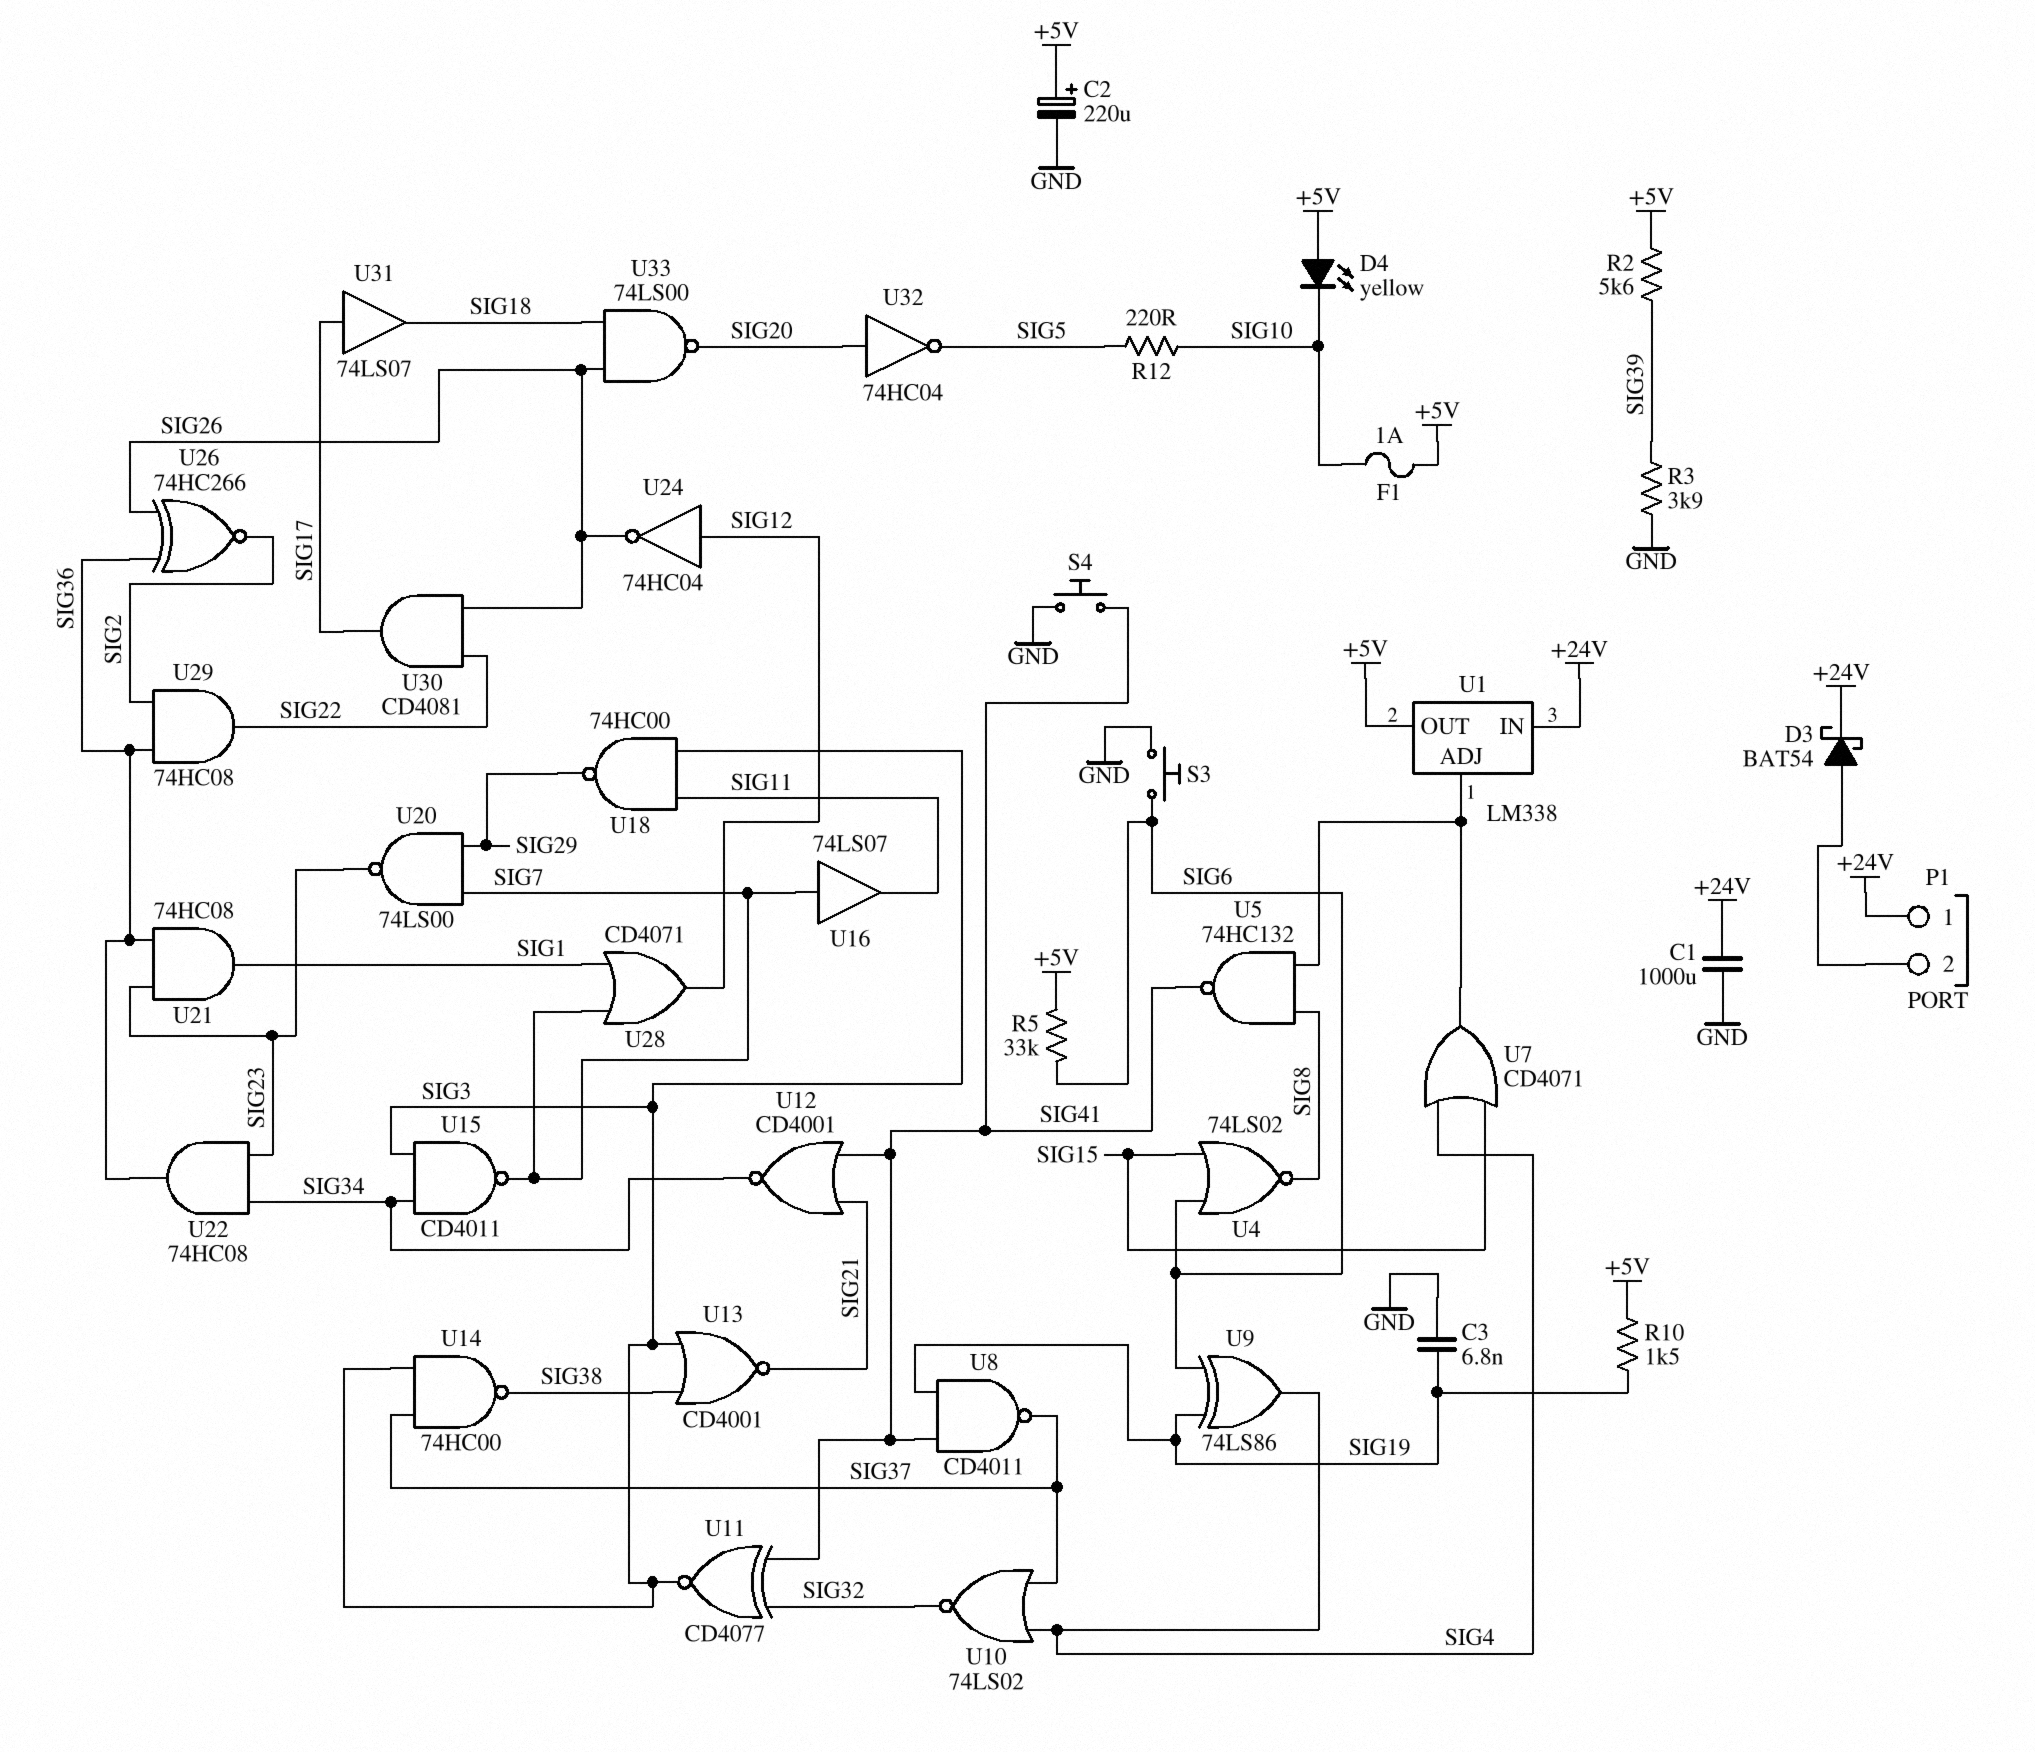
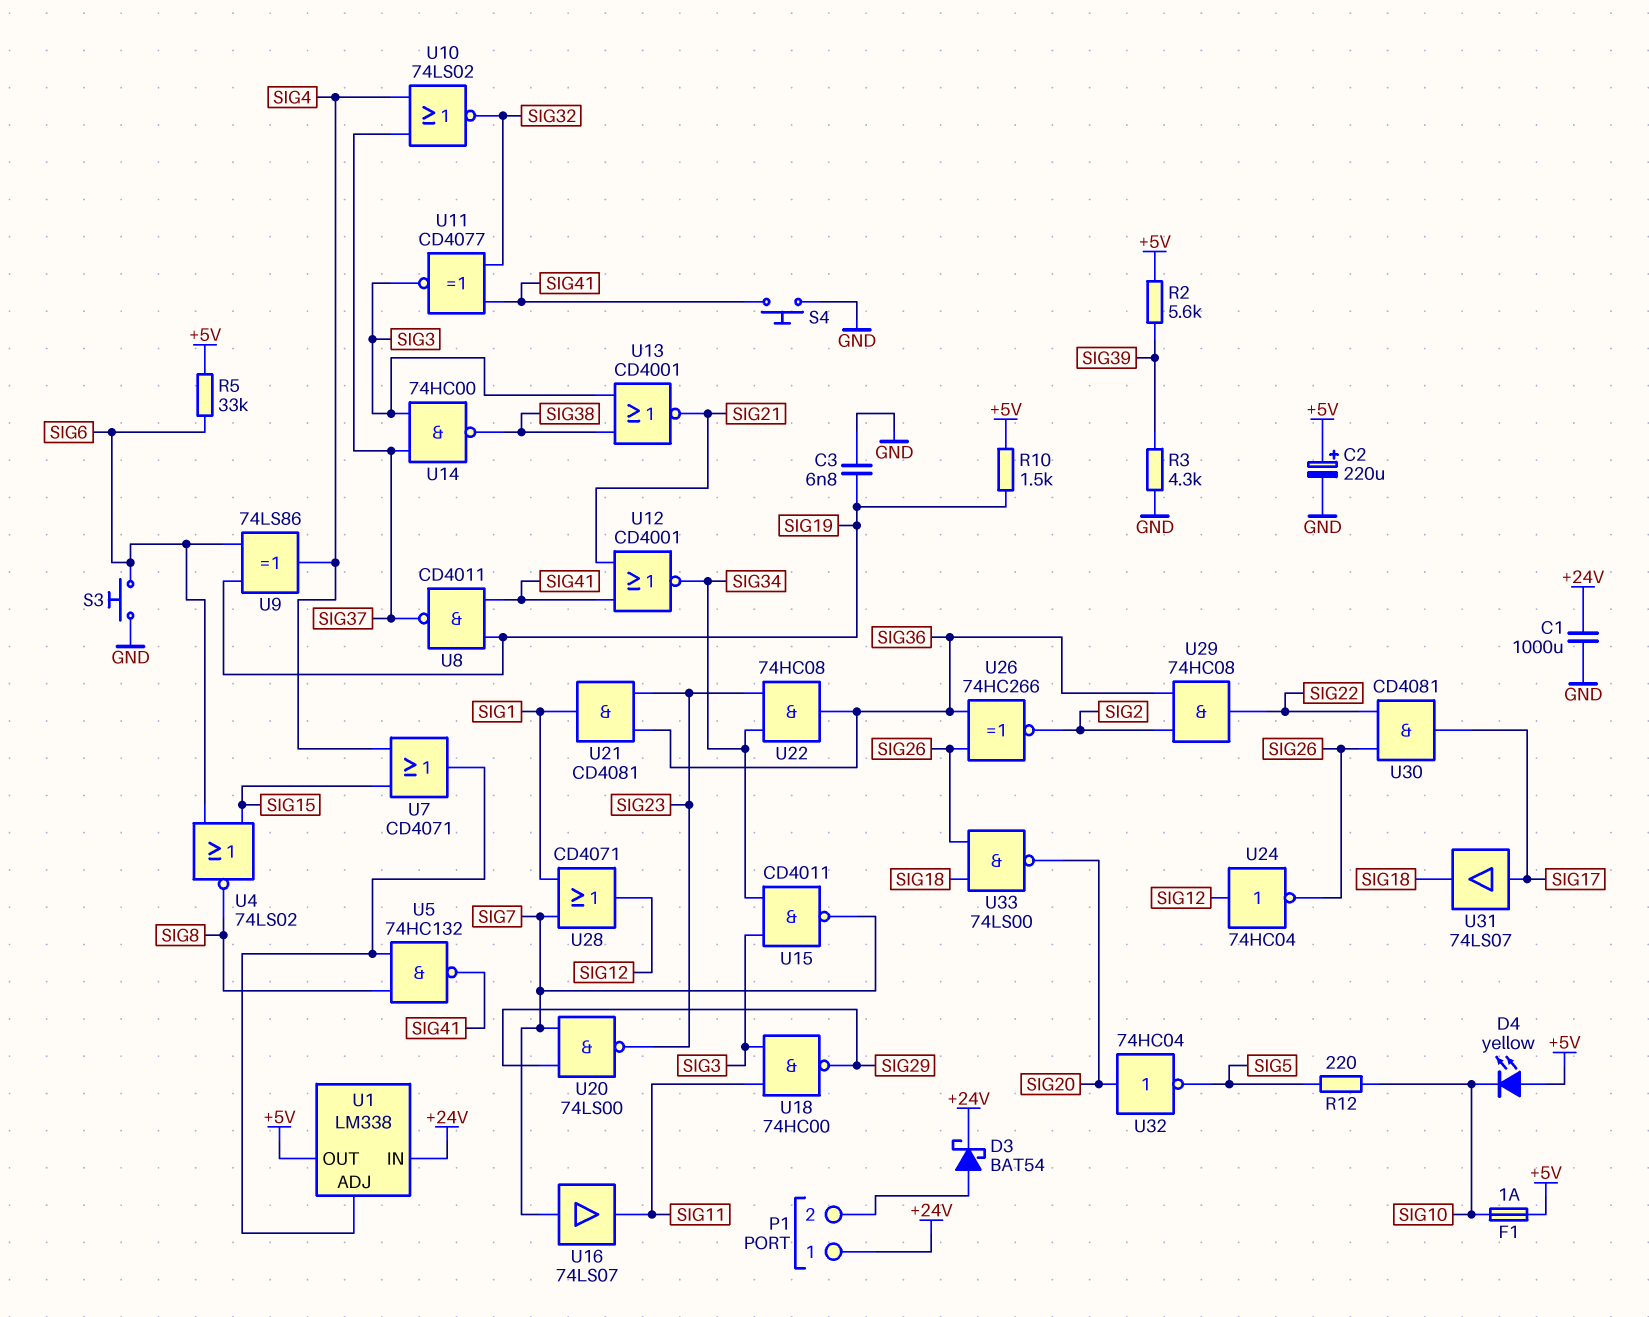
R3: 3.9k (GND, SIG39) -> 4.3k (GND, SIG39)
U21: AND 74HC08 (in SIG23, in SIG36, out SIG1) -> AND CD4081 (in SIG23, in SIG36, out SIG1)

